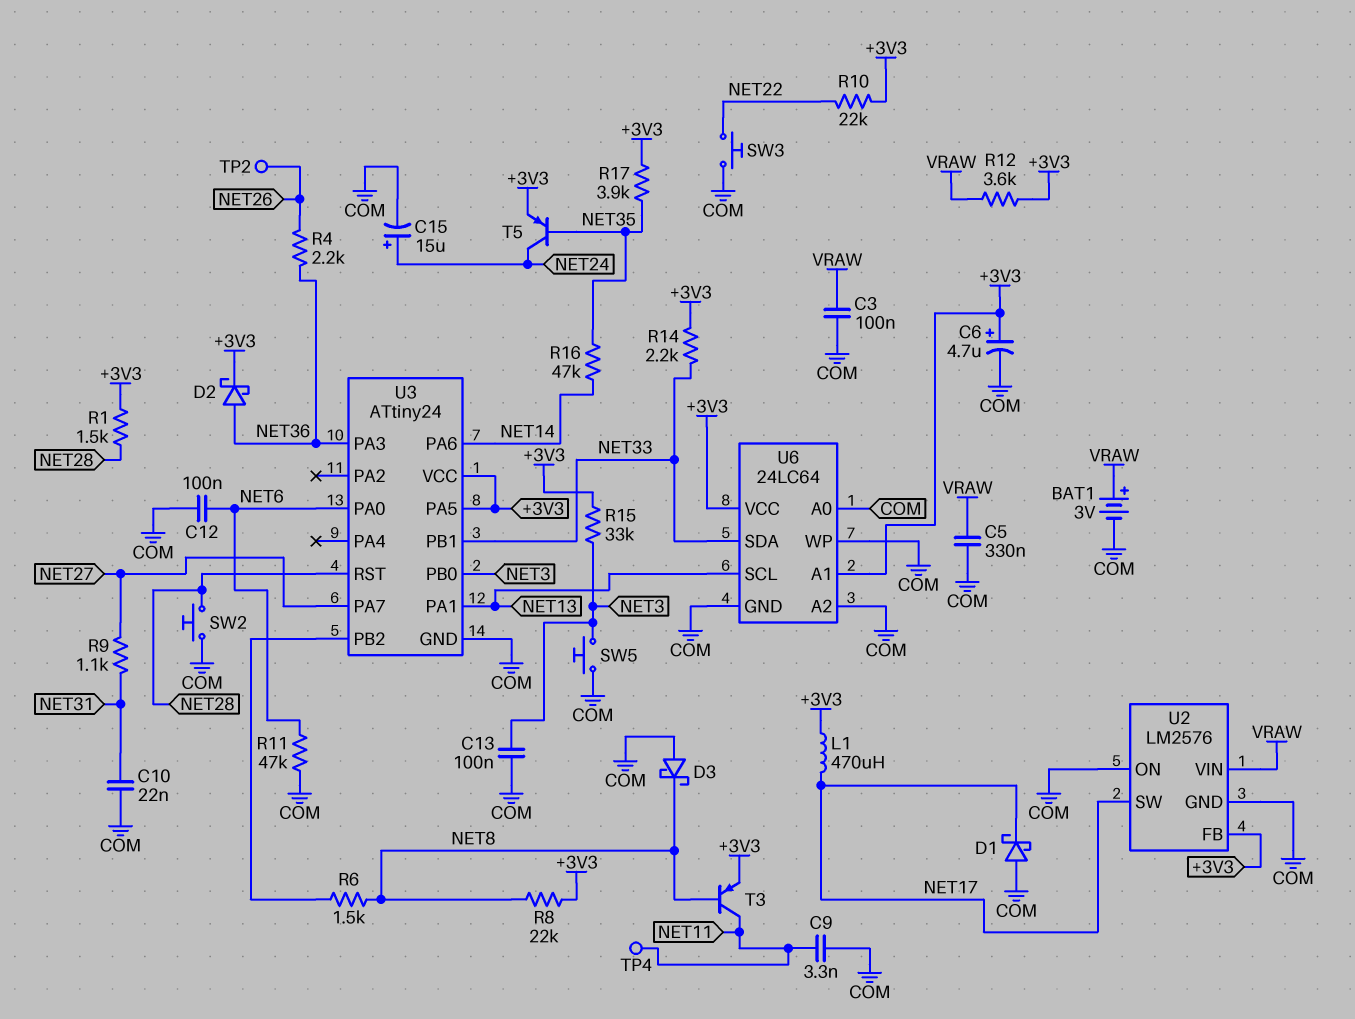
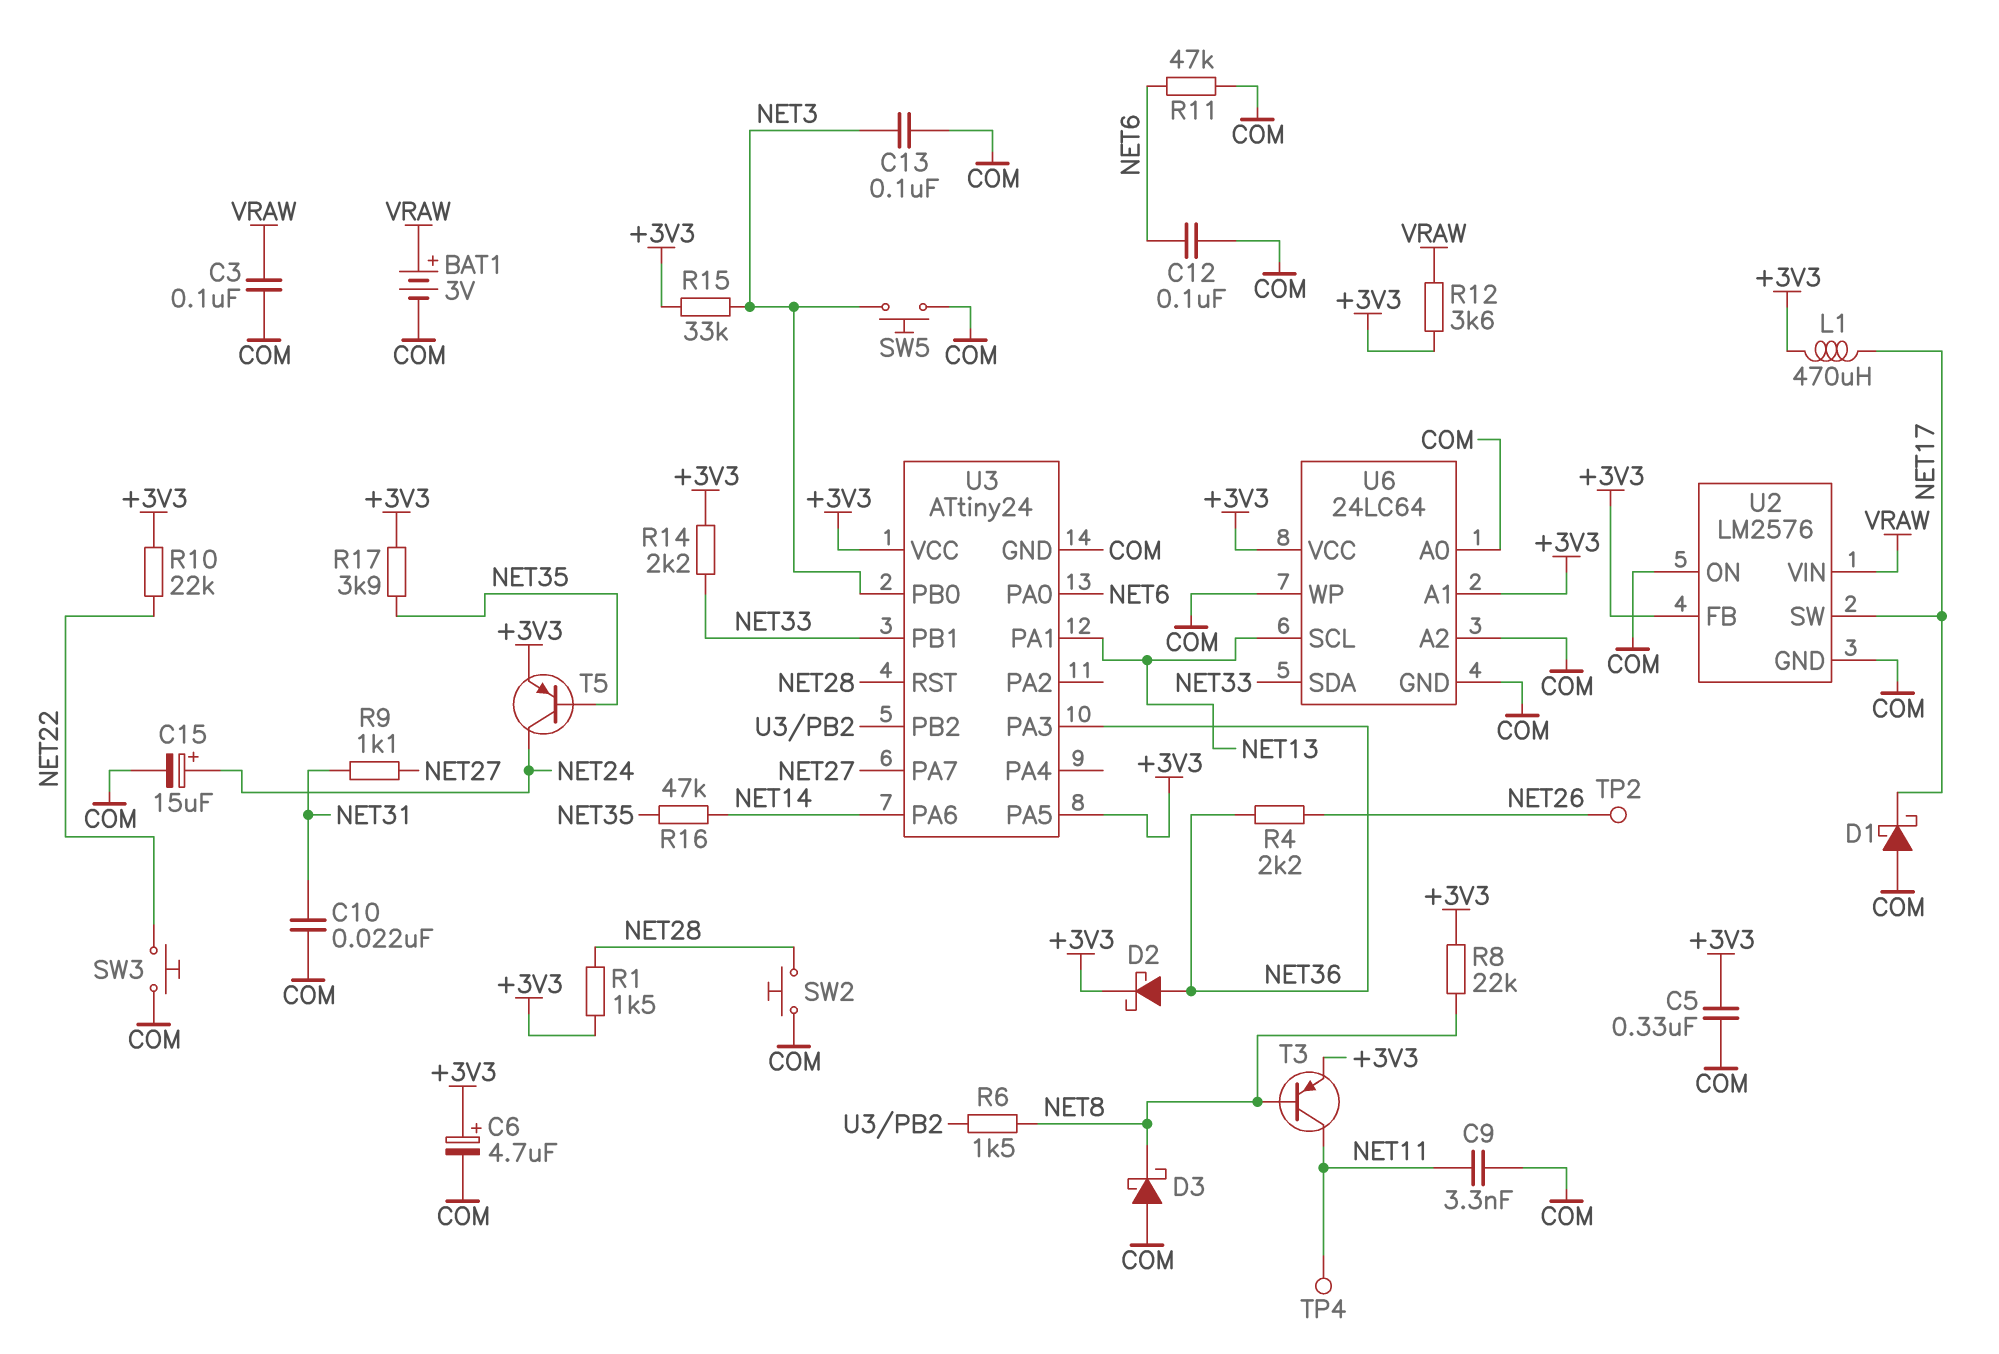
C5: 330nF (COM, VRAW) -> 330nF (+3V3, COM)

